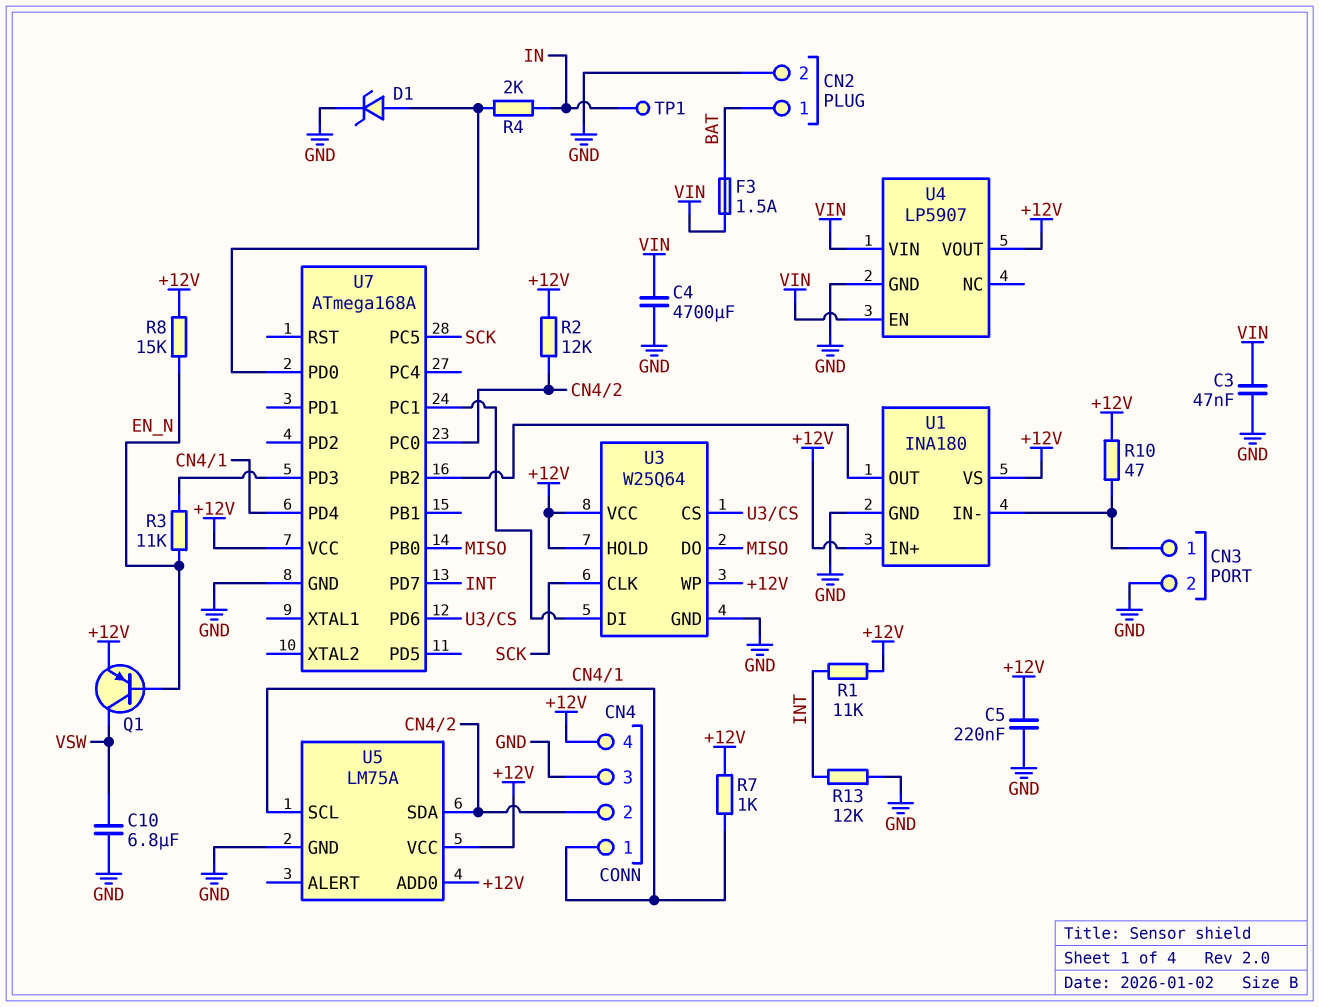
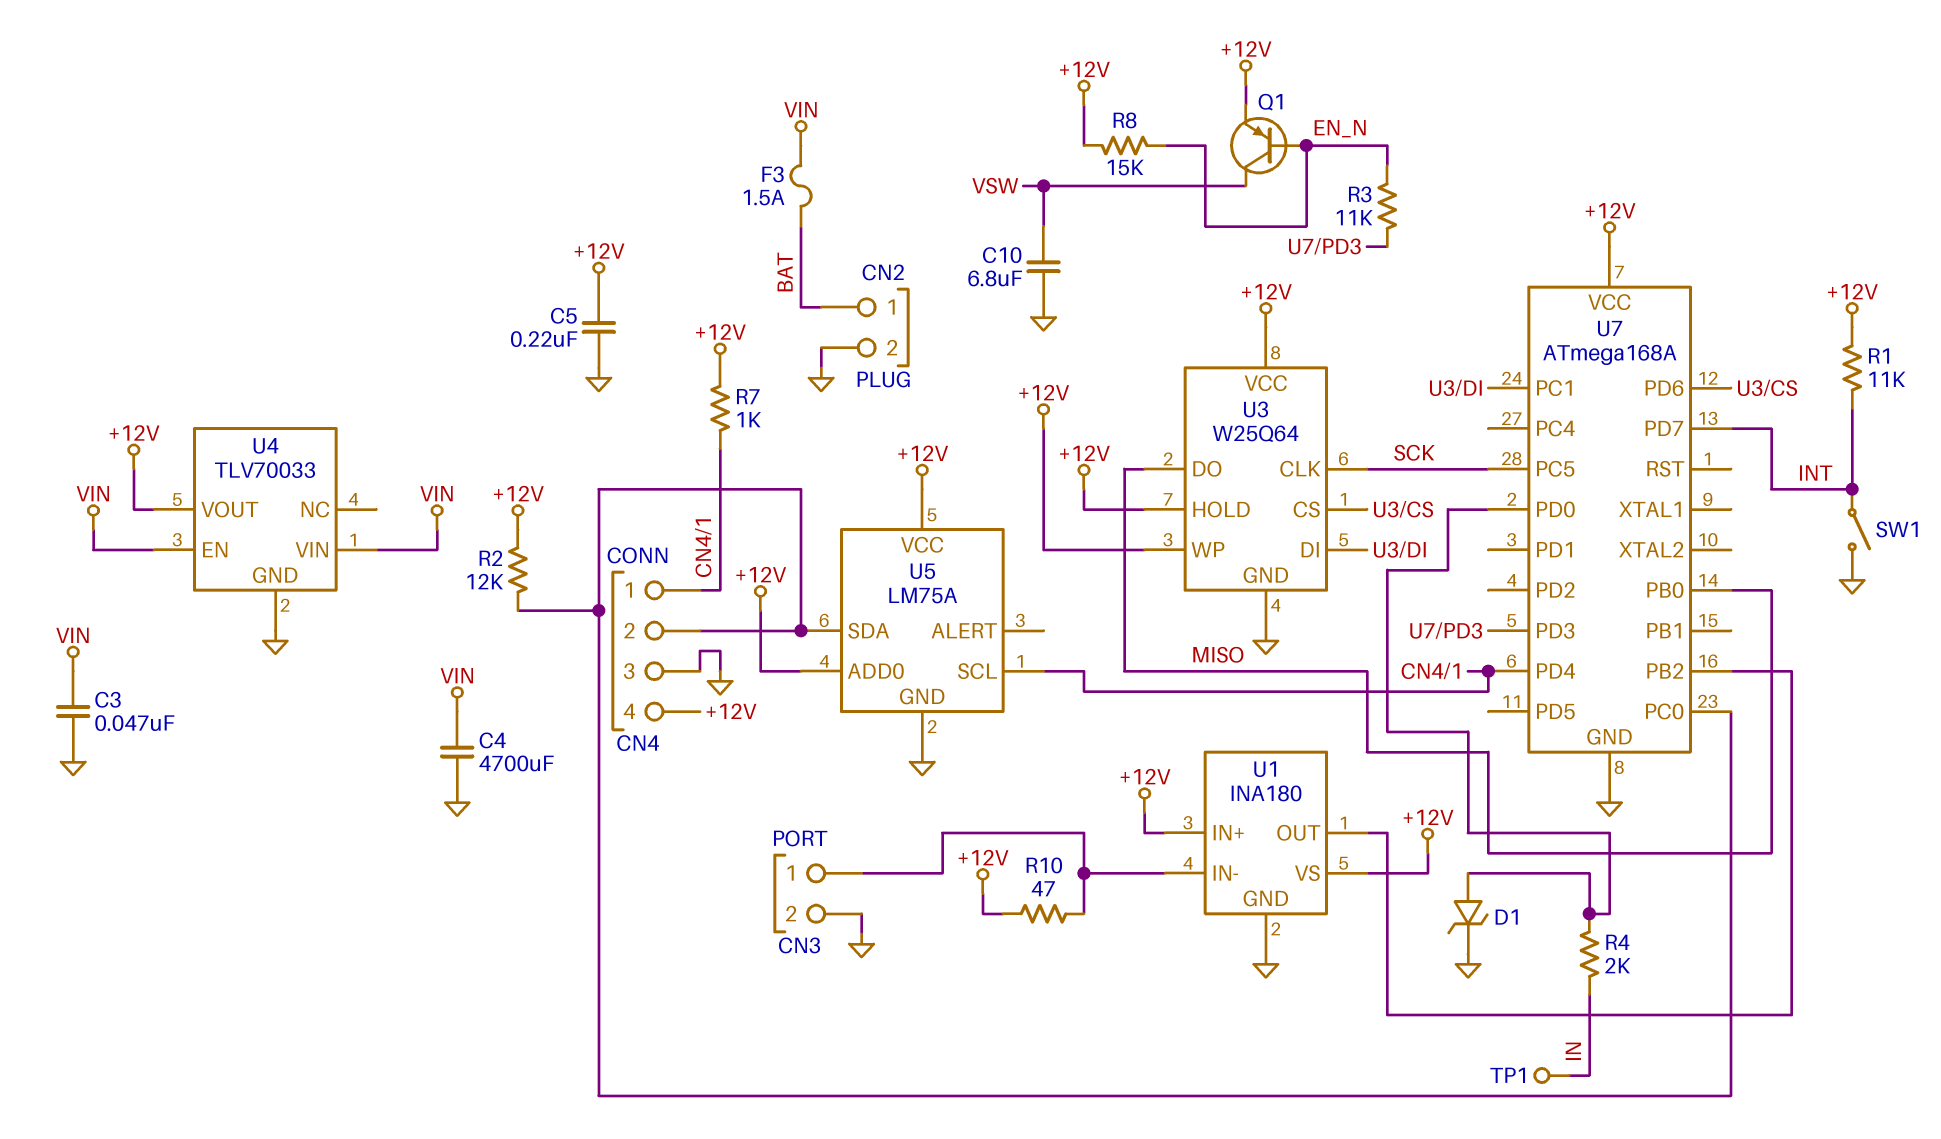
R13: 12k (GND, INT) -> none
SW1: none -> switch (GND, INT)
U4: LP5907 -> TLV70033

